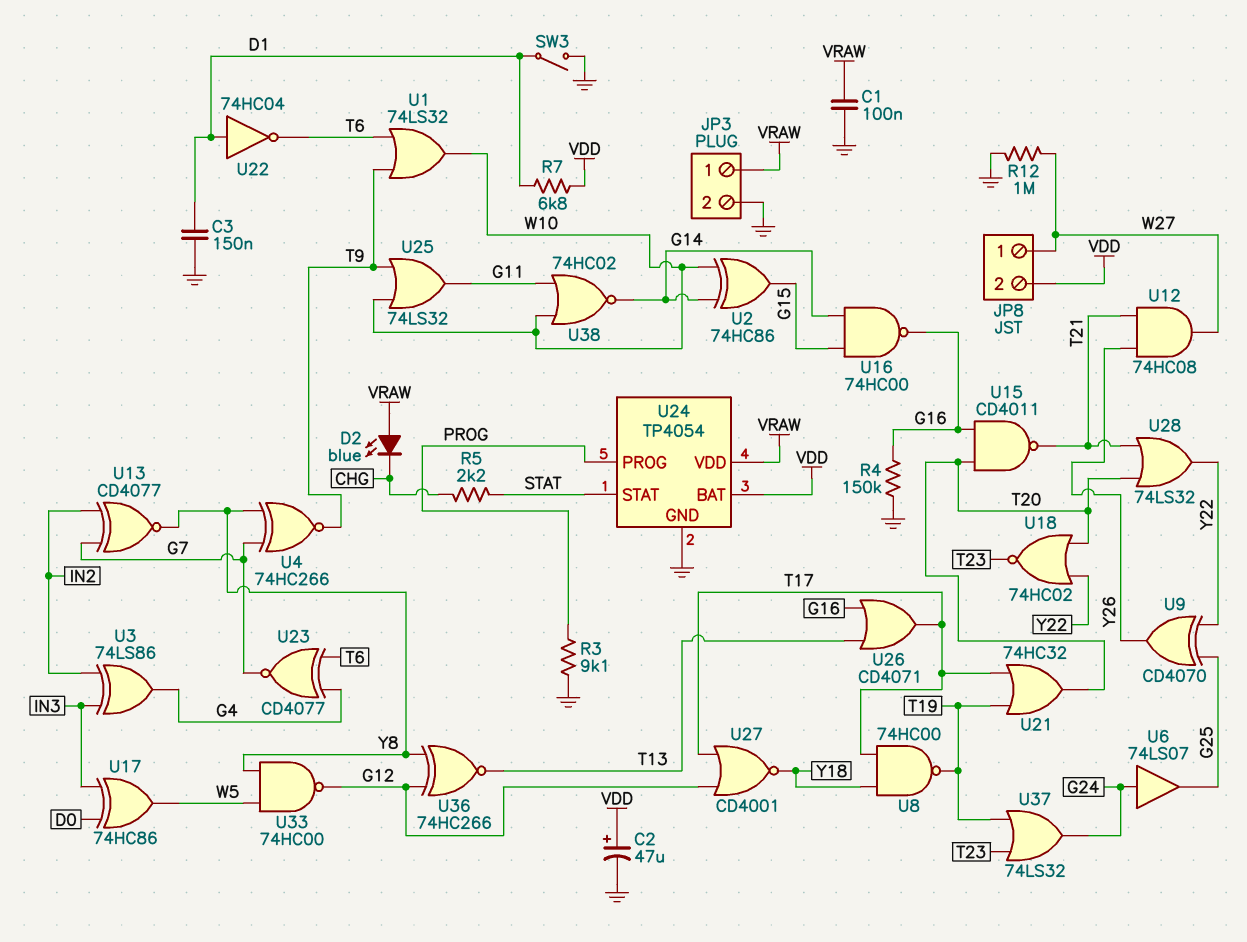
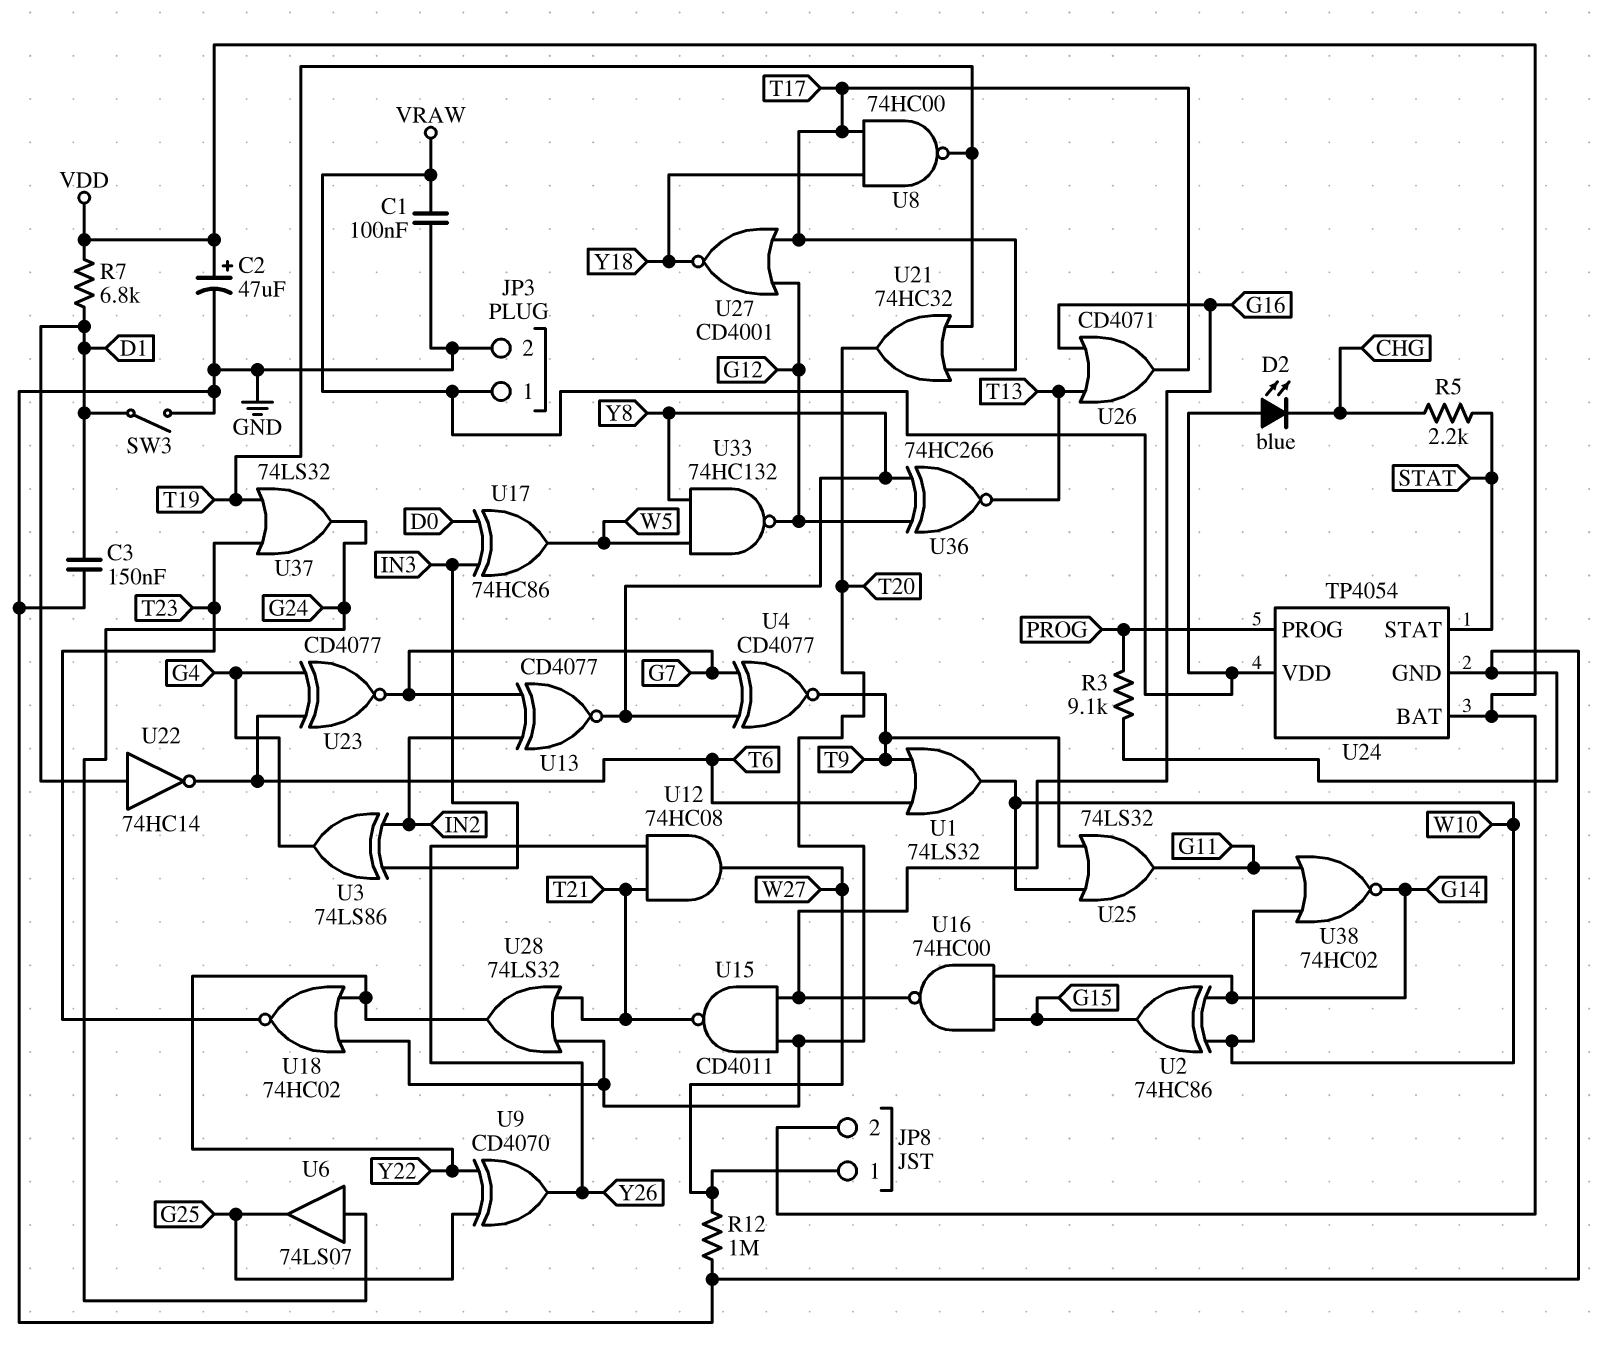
R4: 150k (G16, GND) -> none
U4: XNOR 74HC266 (in G7, in Y8, out T9) -> XNOR CD4077 (in G7, in Y8, out T9)
U22: NOT 74HC04 (in D1, out T6) -> NOT 74HC14 (in D1, out T6)
U33: NAND 74HC00 (in W5, in Y8, out G12) -> NAND 74HC132 (in W5, in Y8, out G12)

